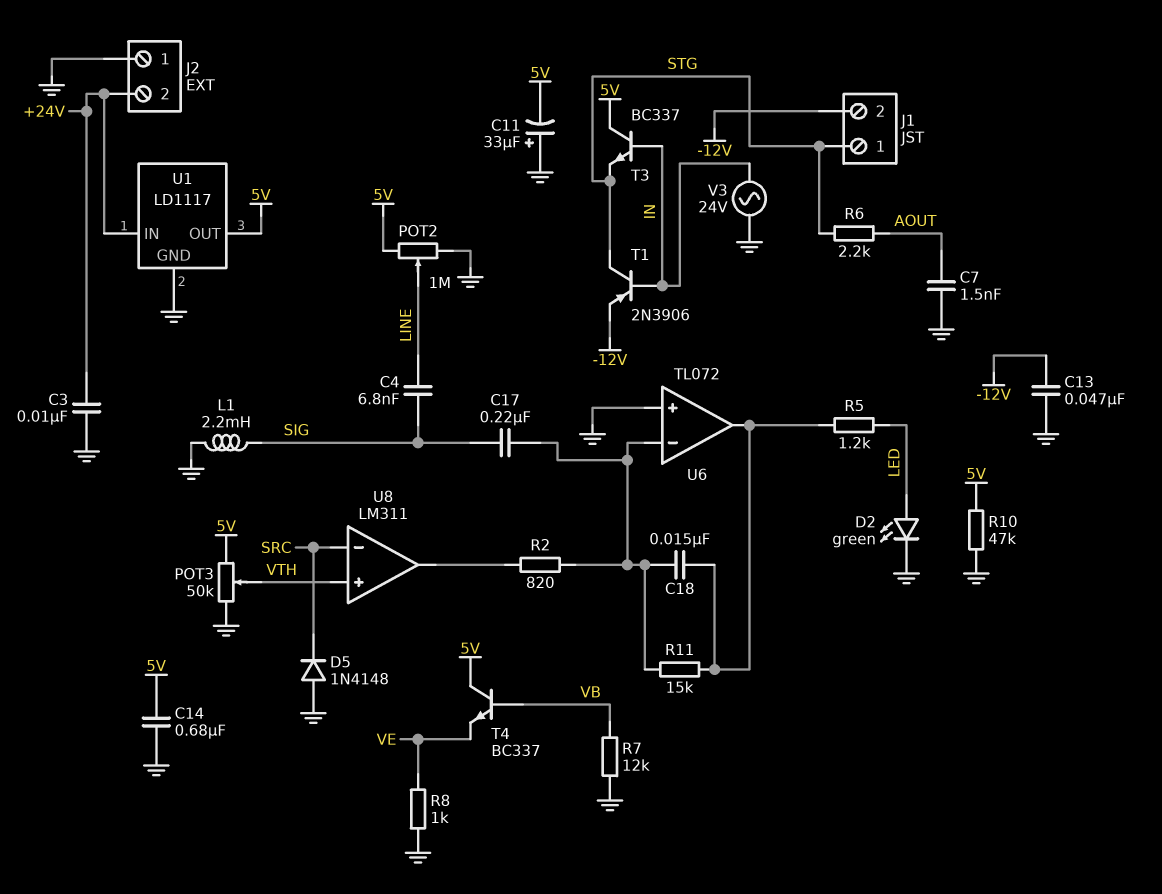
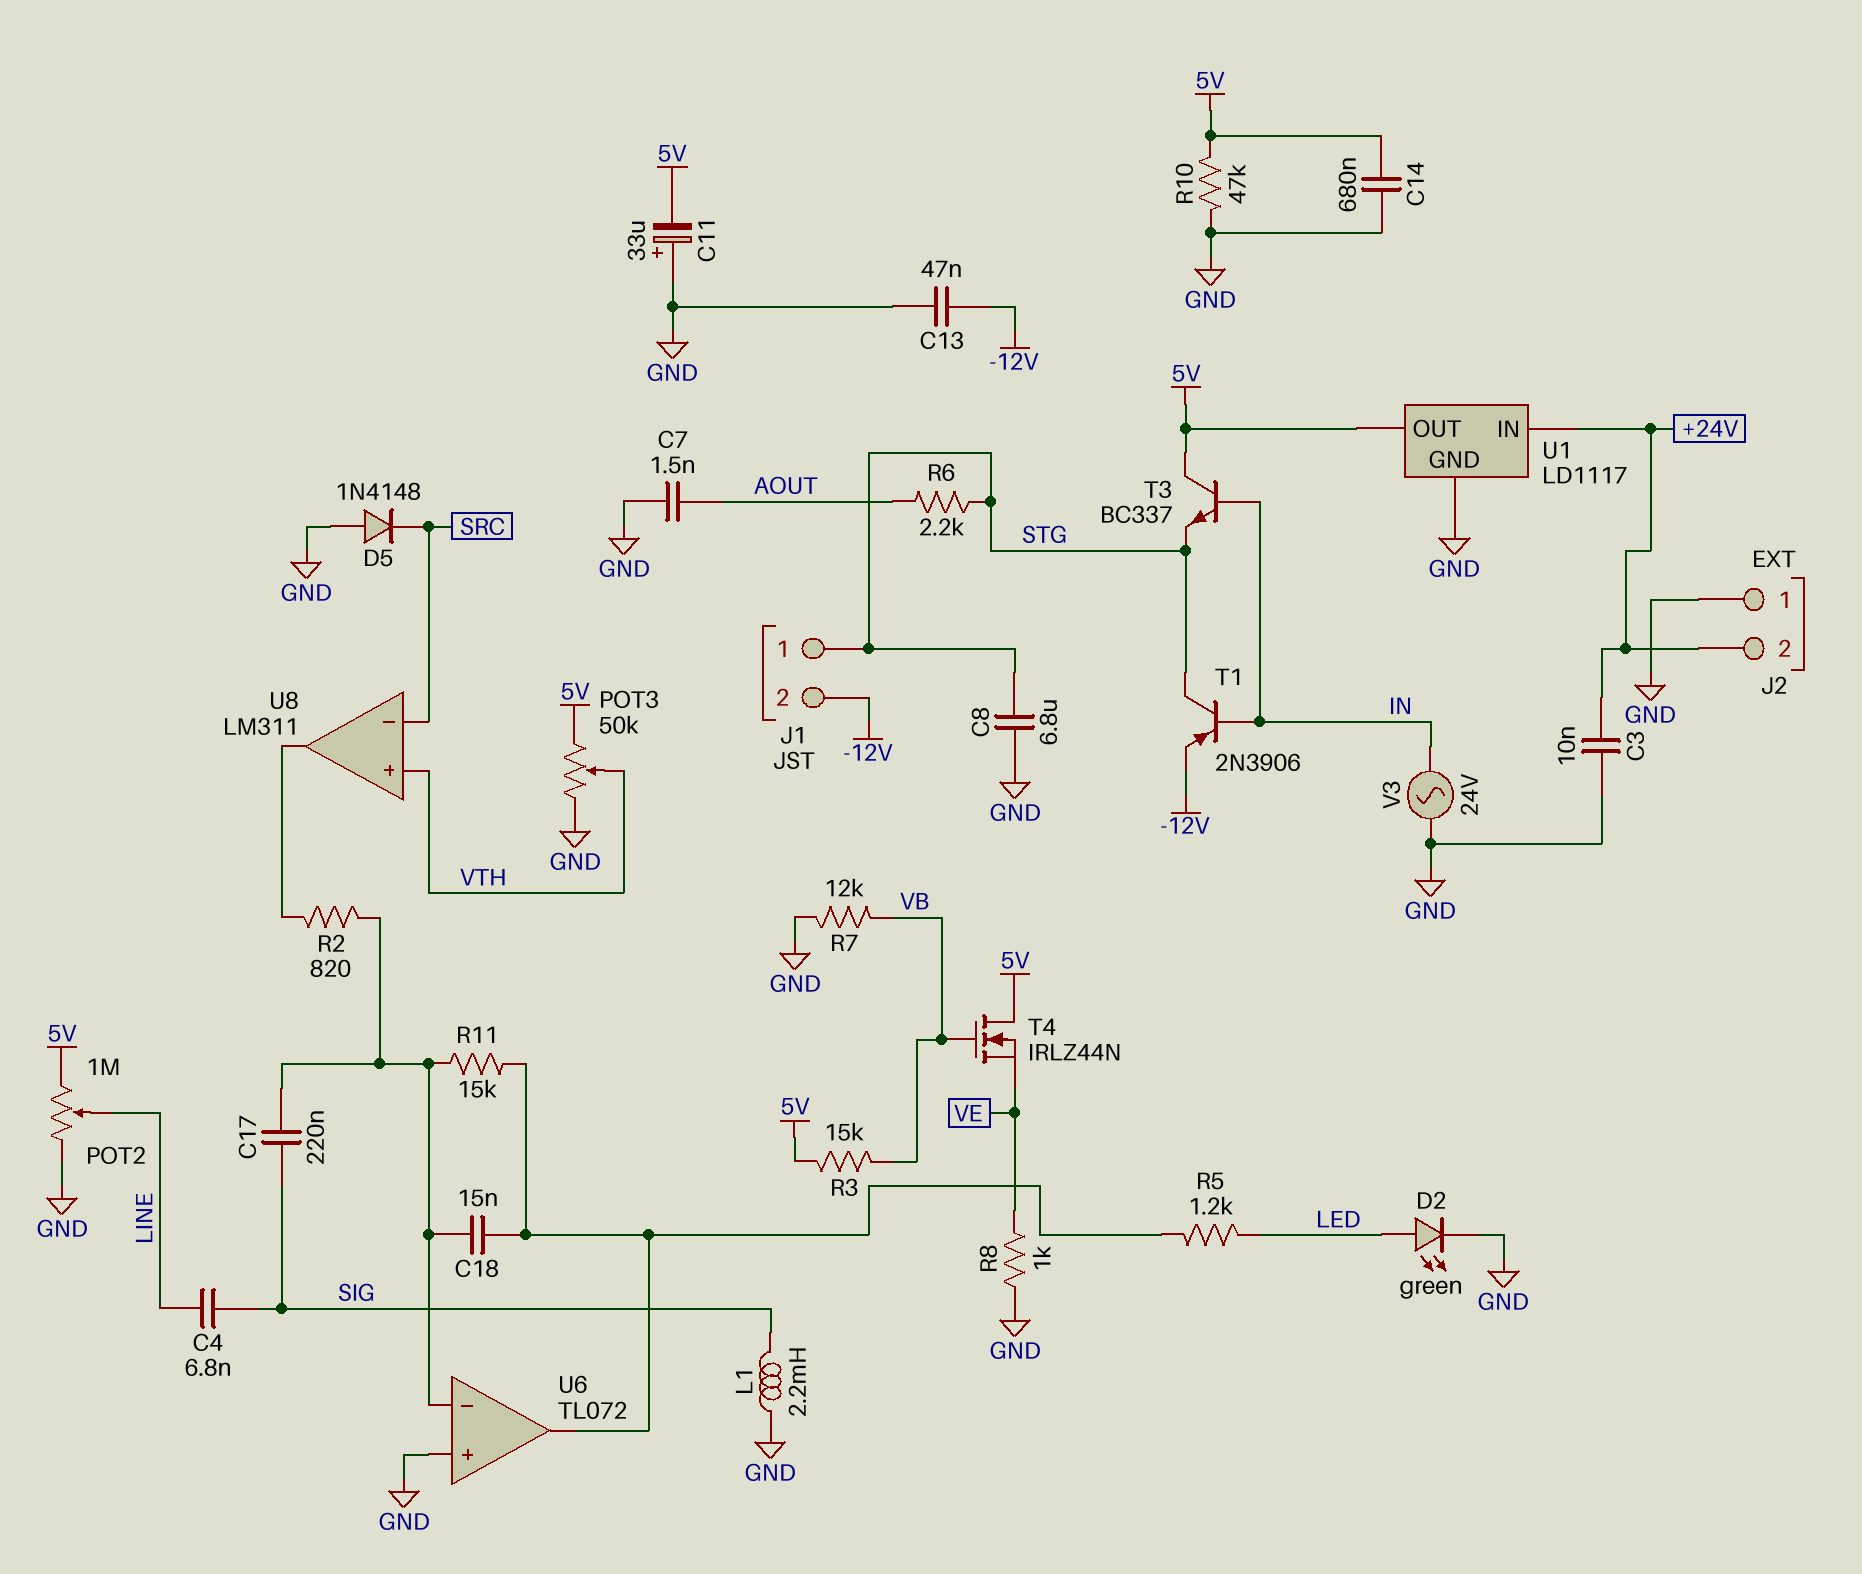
C8: none -> 6.8uF (GND, STG)
R3: none -> 15k (5V, VB)
T4: NPN BC337 (B VB, C 5V, E VE) -> NMOS IRLZ44N (G VB, D 5V, S VE)

